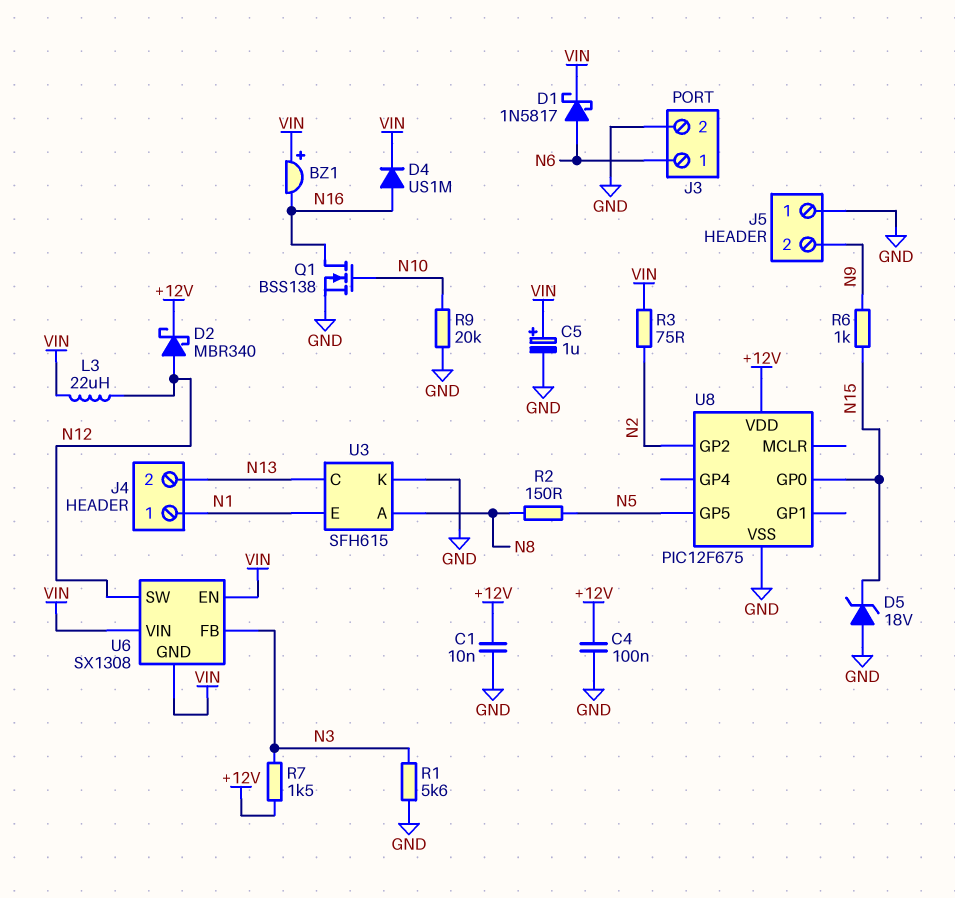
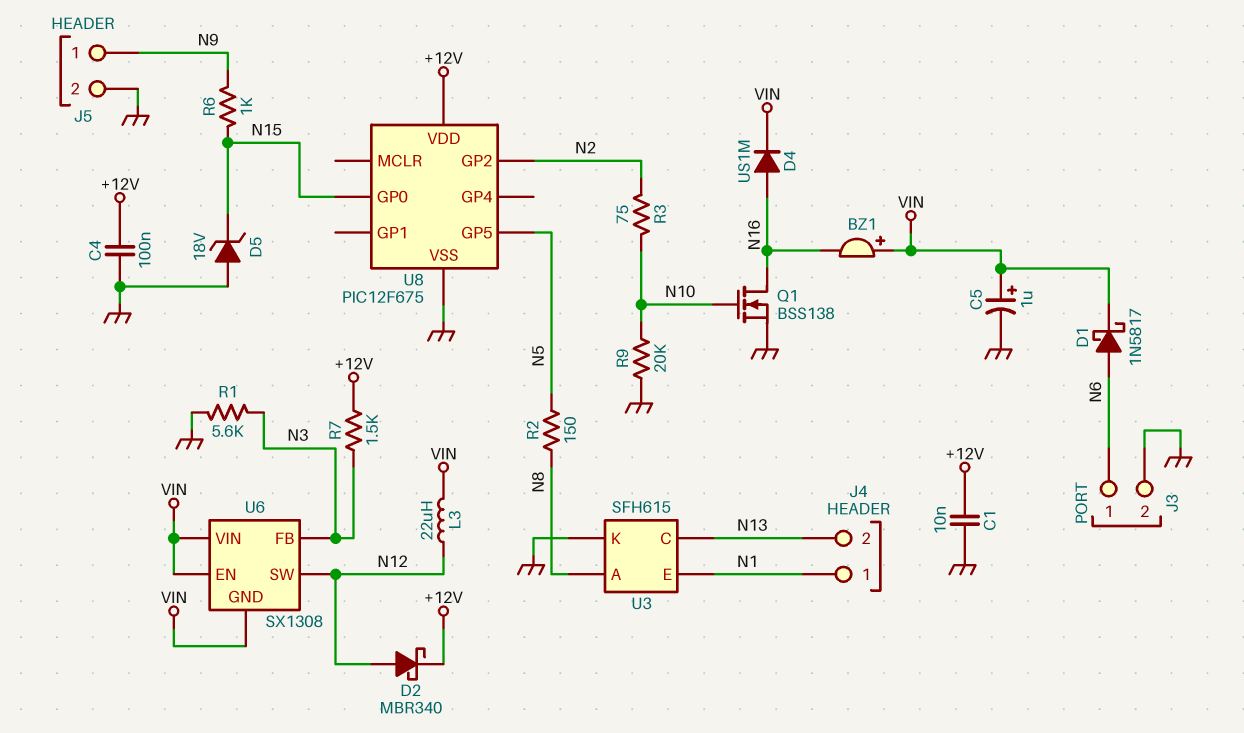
J5 pin 1: GND -> N9
J5 pin 2: N9 -> GND
R3: 75 (N2, VIN) -> 75 (N2, N10)

